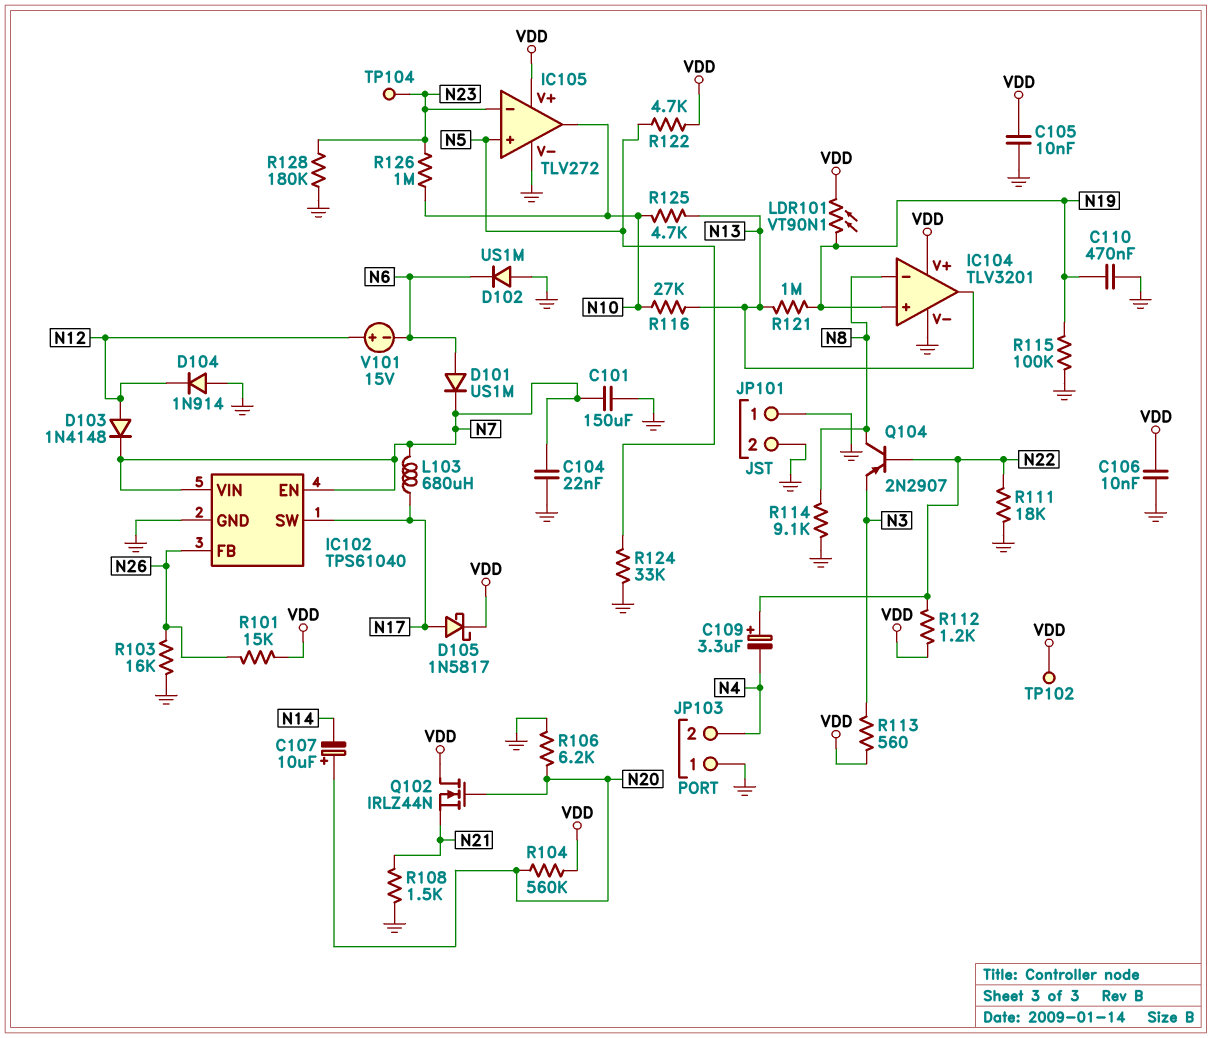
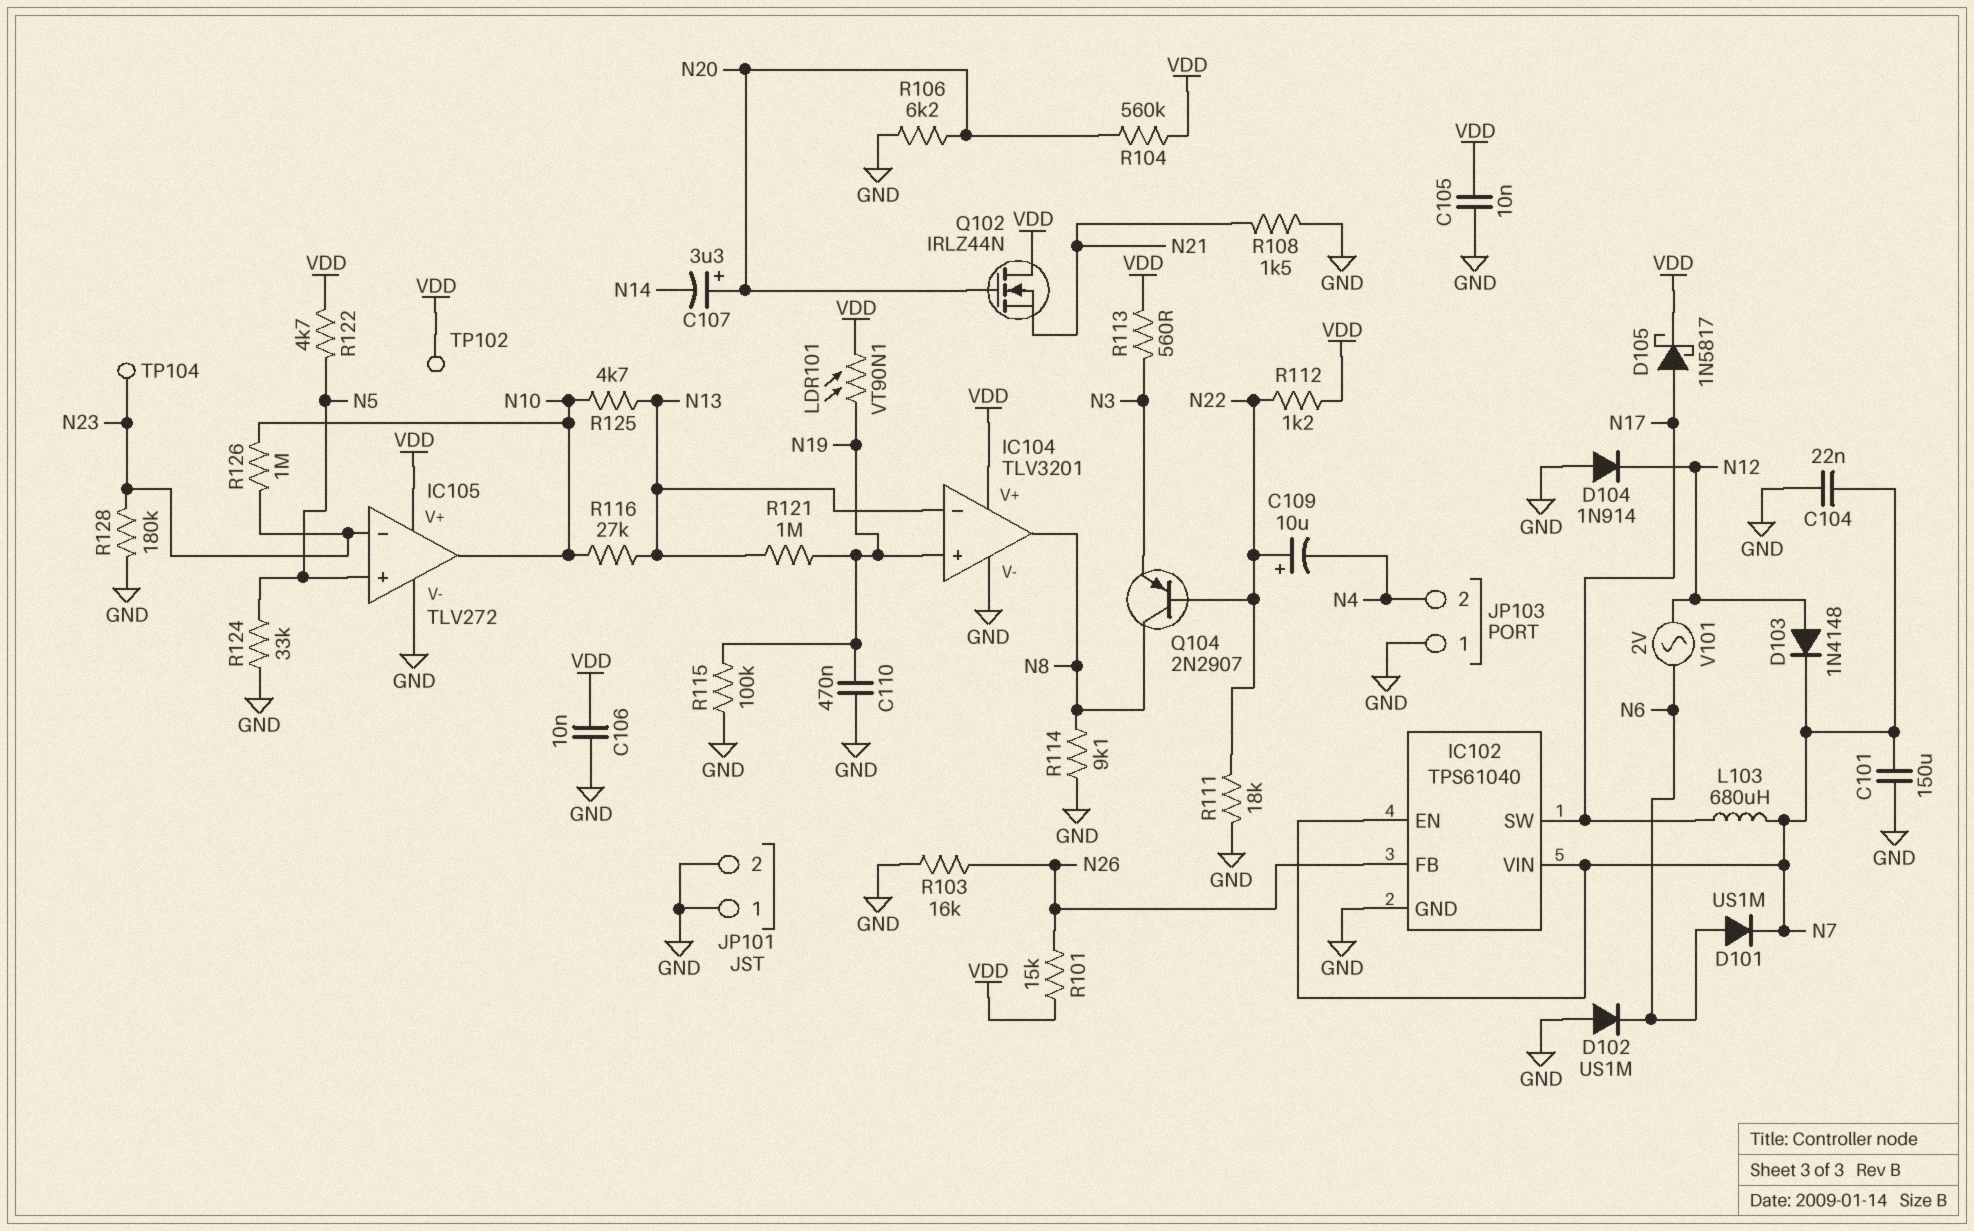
C107: 10uF (plus N20, minus N14) -> 3.3uF (plus N20, minus N14)
C109: 3.3uF (plus N22, minus N4) -> 10uF (plus N22, minus N4)
IC104 pin in-: N8 -> N13
IC104 pin out: N13 -> N8
V101: 15V (plus N12, minus N6) -> AC 2V (N6, N12)

